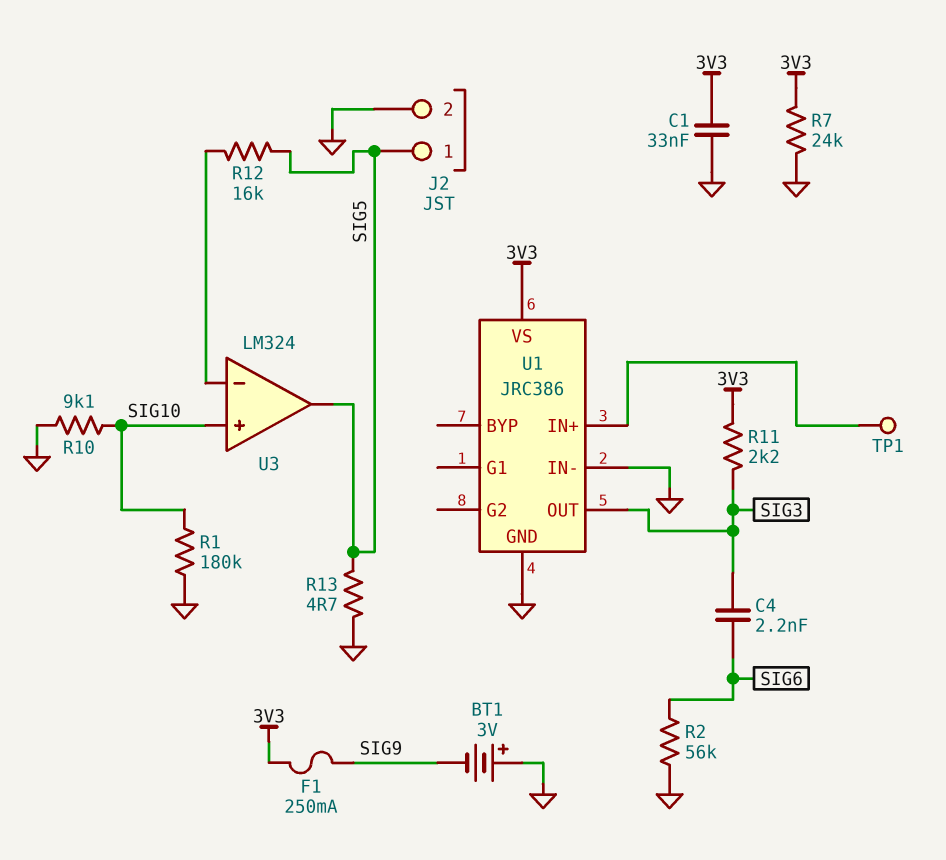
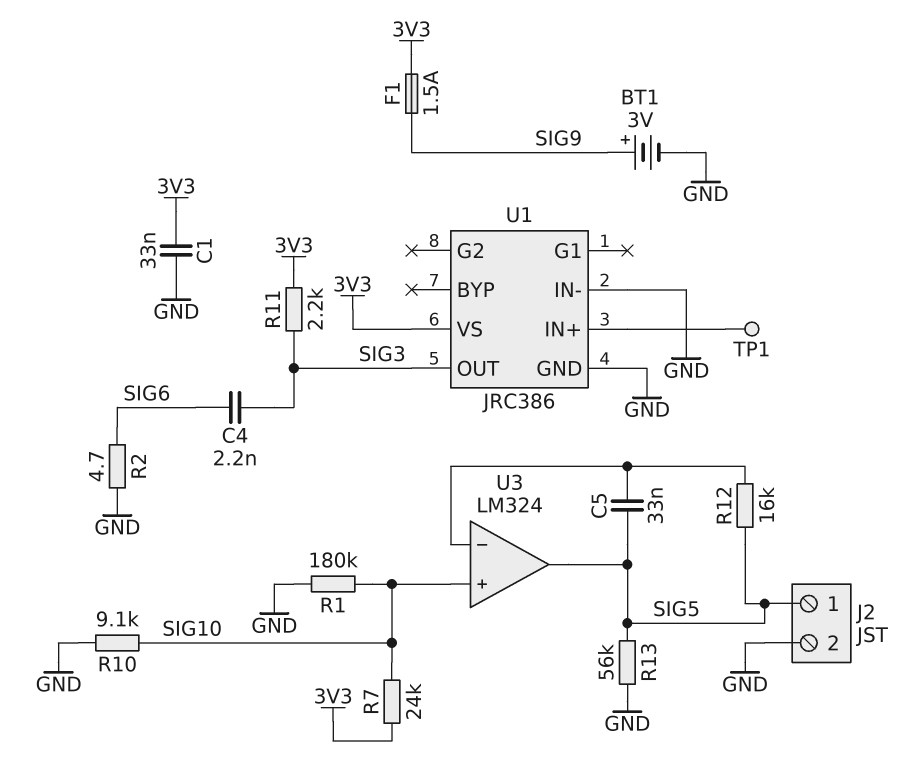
BT1: 3V (plus GND, minus SIG9) -> 3V (plus SIG9, minus GND)
C5: none -> 33nF (SIG5, U3/in-)
F1: 250mA (3V3, SIG9) -> 1.5A (3V3, SIG9)
R2: 56k (GND, SIG6) -> 4.7 (GND, SIG6)
R7: 24k (3V3, GND) -> 24k (3V3, SIG10)
R13: 4.7 (GND, SIG5) -> 56k (GND, SIG5)

